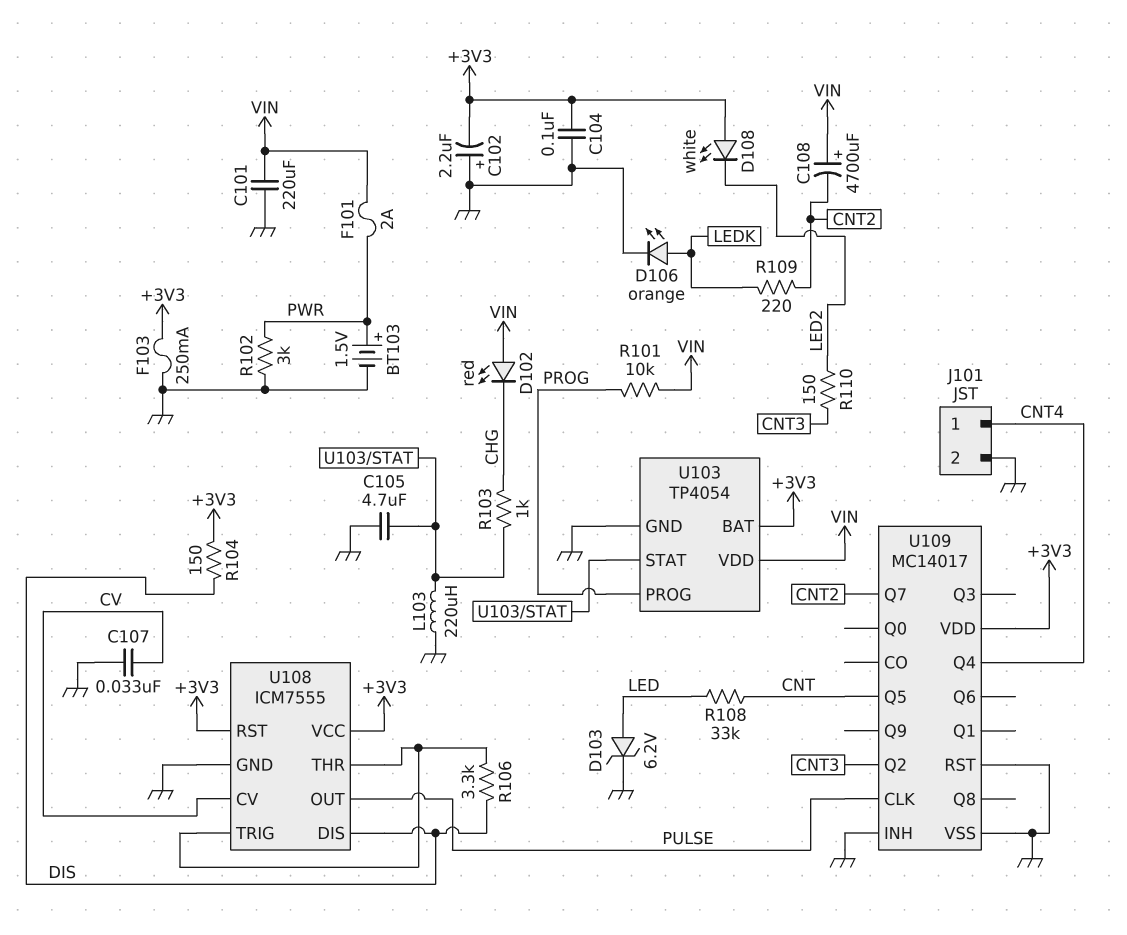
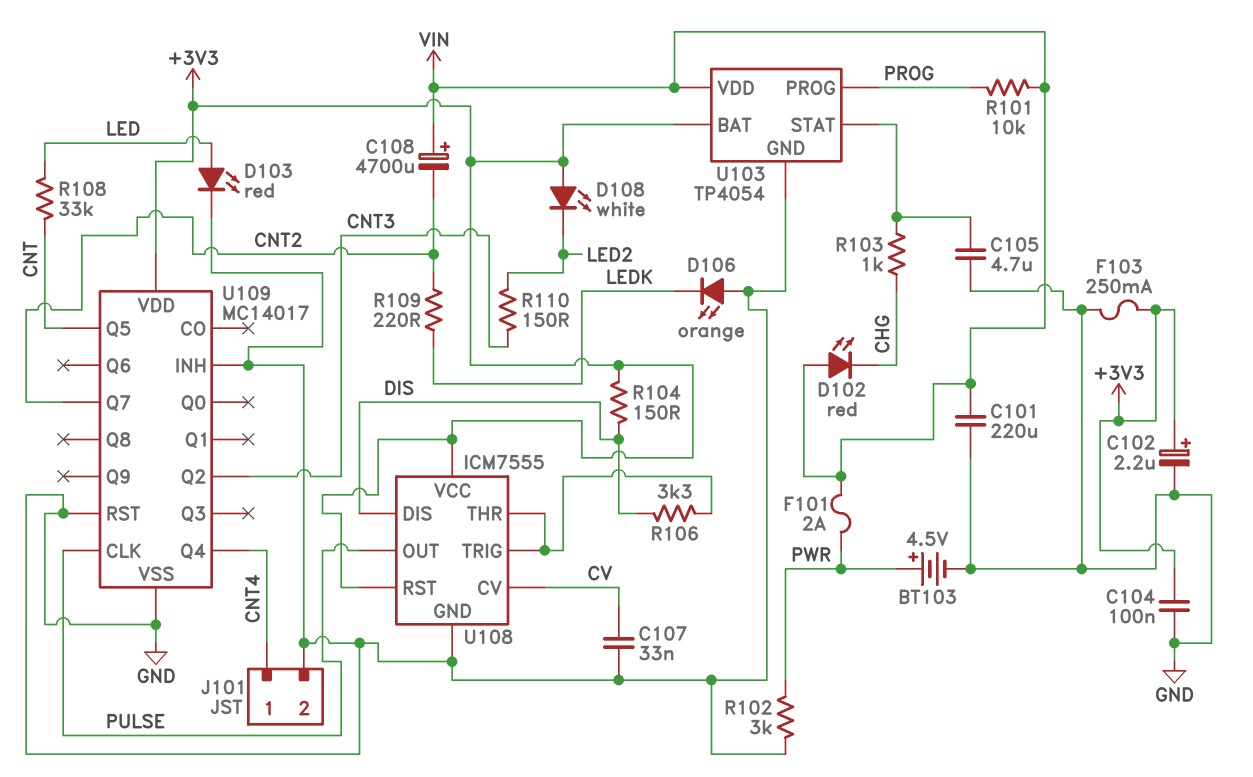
BT103: 1.5V (plus PWR, minus GND) -> 4.5V (plus PWR, minus GND)
C102: 2.2uF (plus GND, minus +3V3) -> 2.2uF (plus +3V3, minus GND)
D103: zener 6.2V (A LED, K GND) -> LED red (A LED, K GND)
D106: LED orange (A LEDK, K GND) -> LED orange (A GND, K LEDK)
L103: 220uH (GND, U103/STAT) -> none

